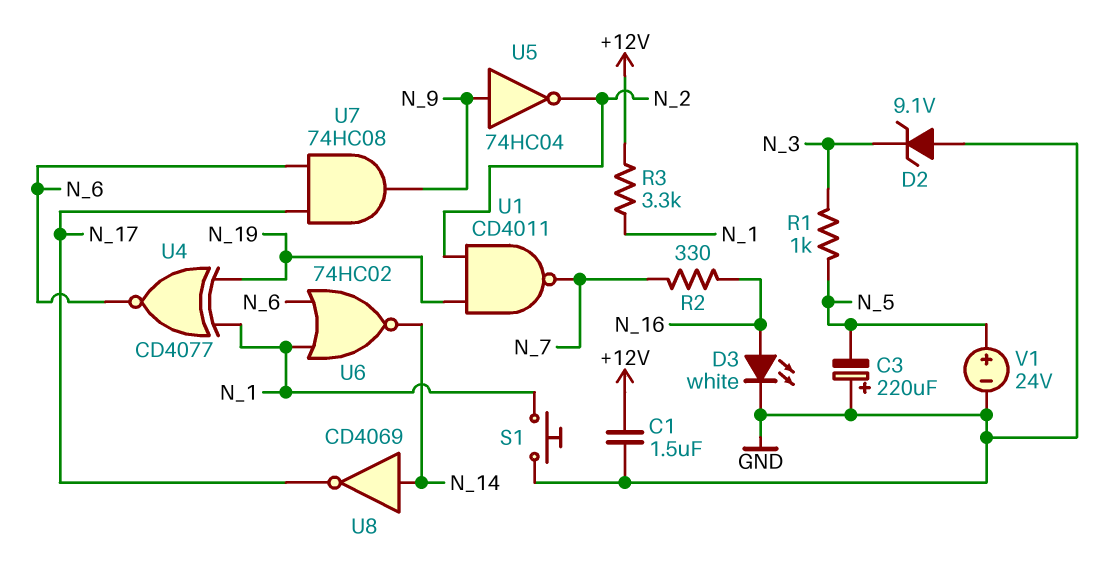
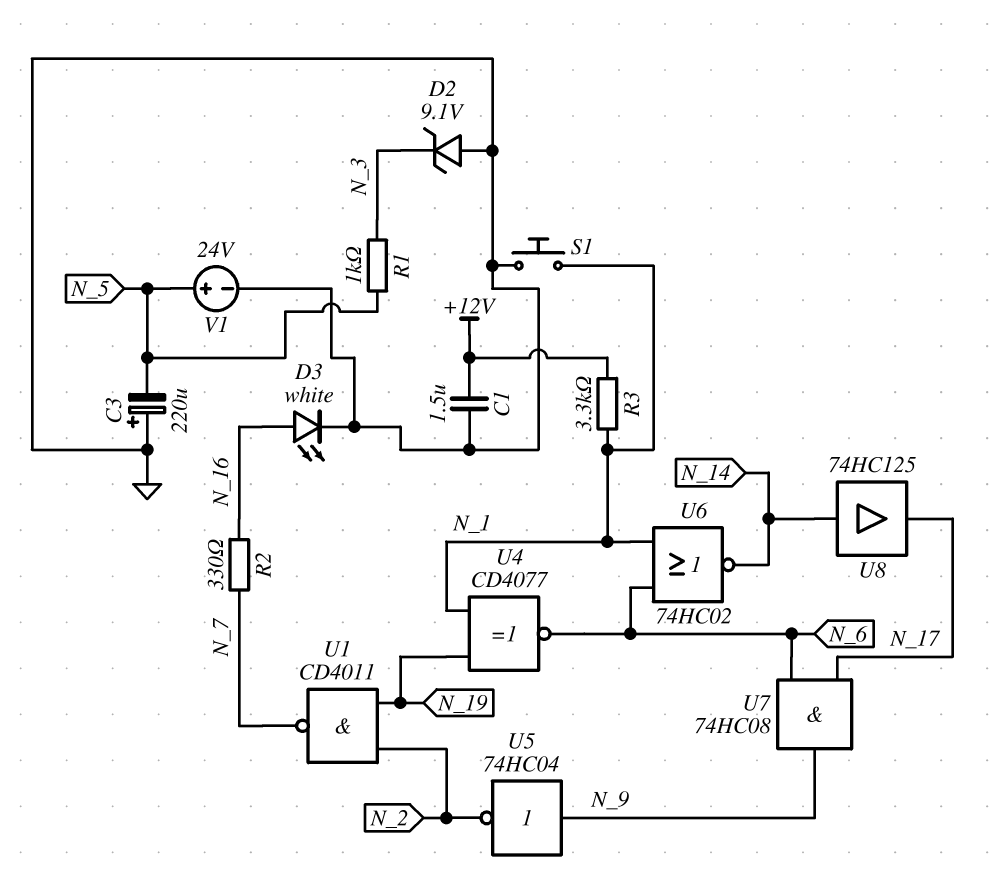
U8: NOT CD4069 (in N_14, out N_17) -> buffer 74HC125 (in N_14, out N_17)

